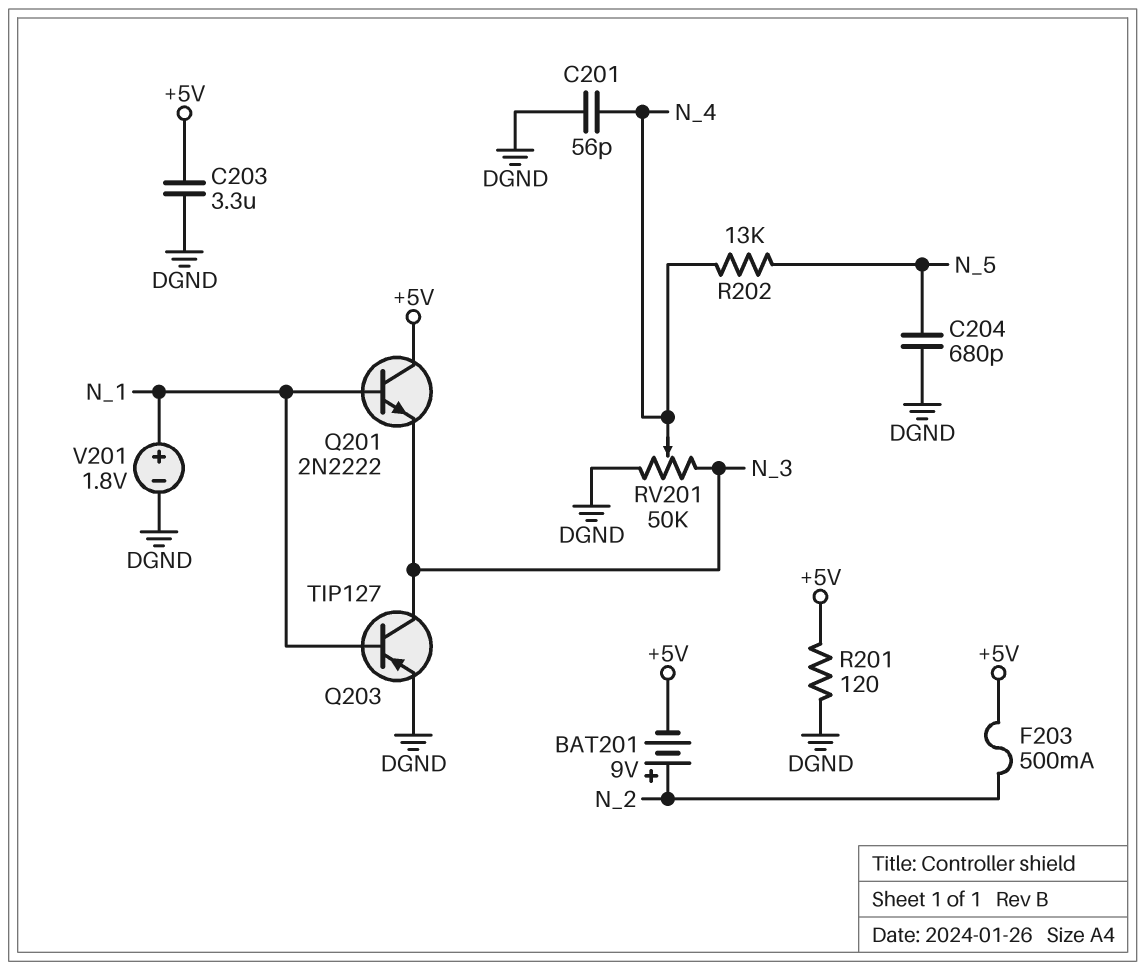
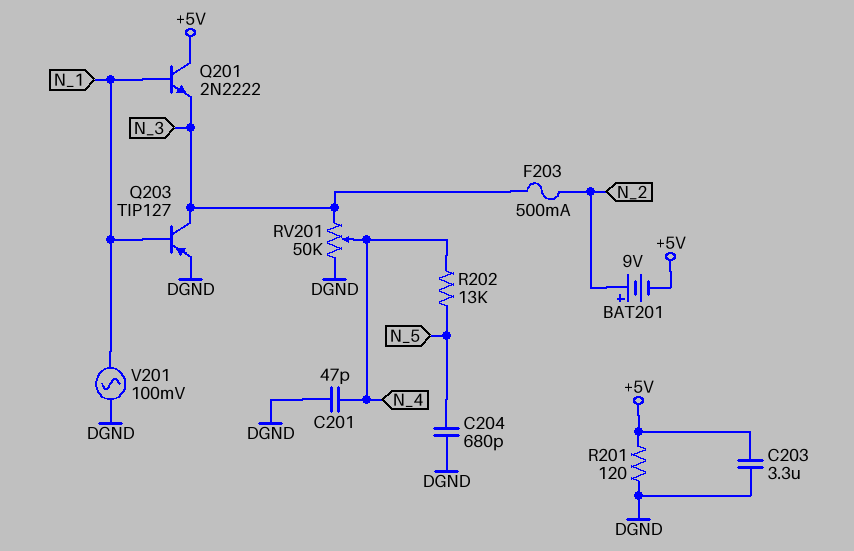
C201: 56pF (DGND, N_4) -> 47pF (DGND, N_4)
F203: 500mA (+5V, N_2) -> 500mA (N_2, N_3)
V201: 1.8V (plus N_1, minus DGND) -> AC 100mV (DGND, N_1)

